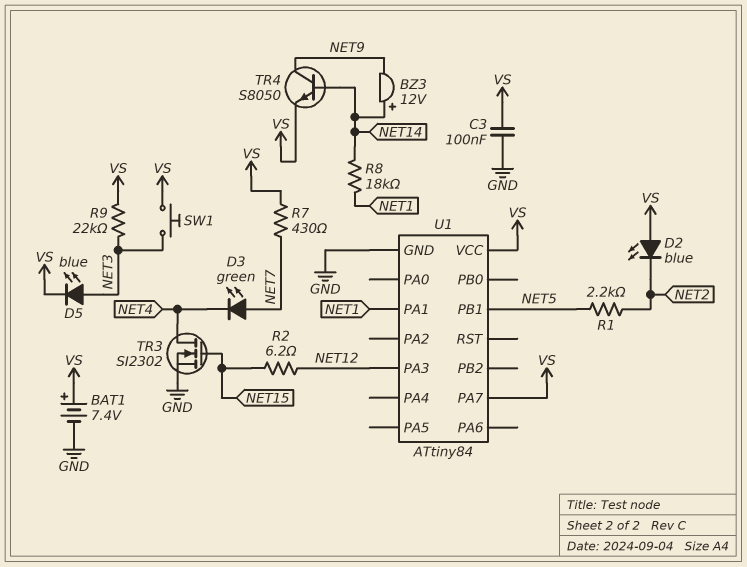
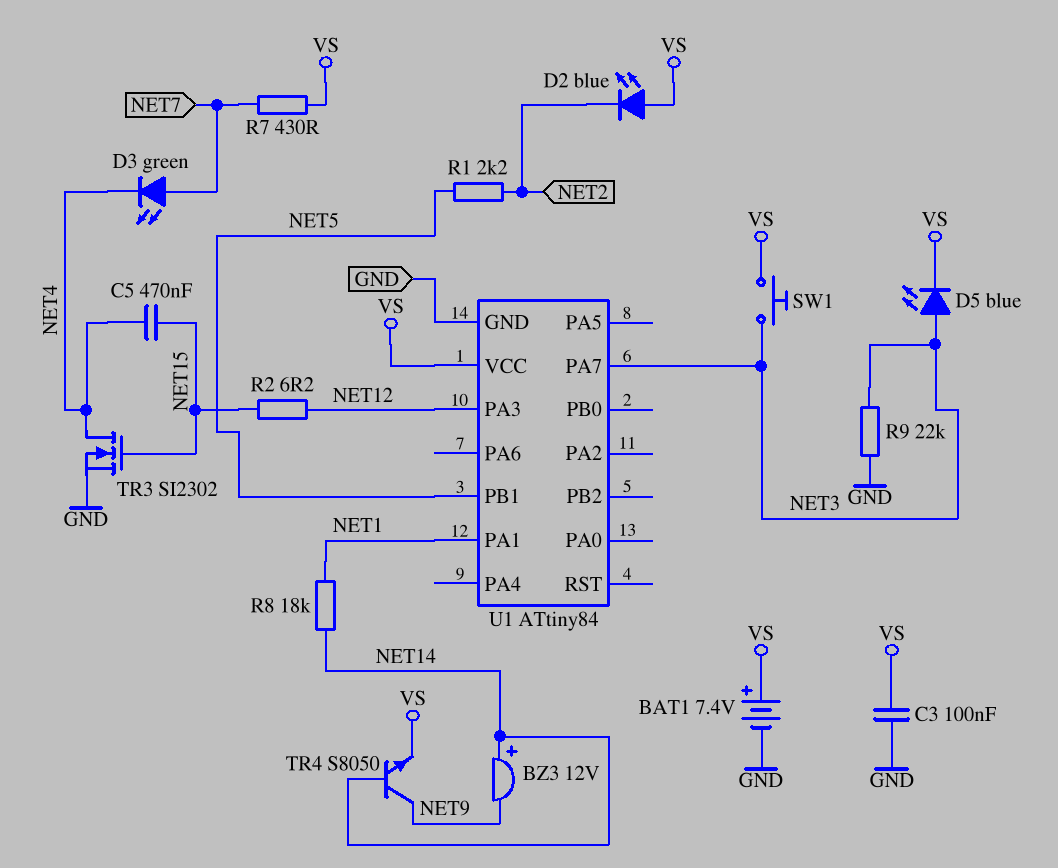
C5: none -> 470nF (NET4, NET15)
R9: 22k (NET3, VS) -> 22k (GND, NET3)
U1 pin PA7: VS -> NET3

